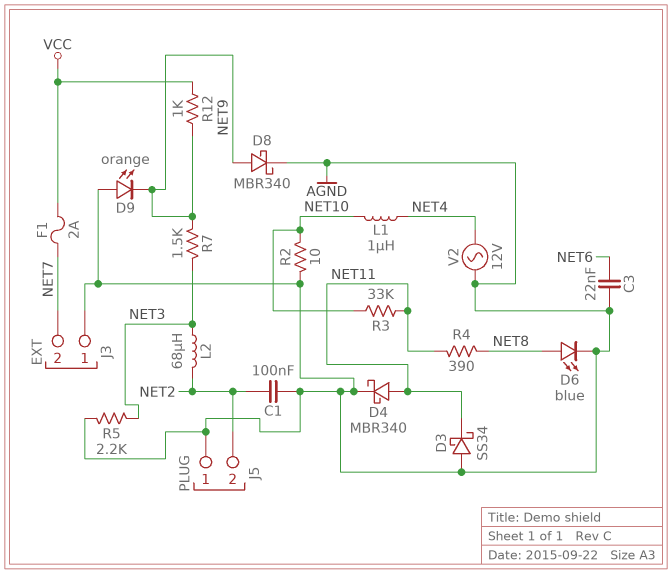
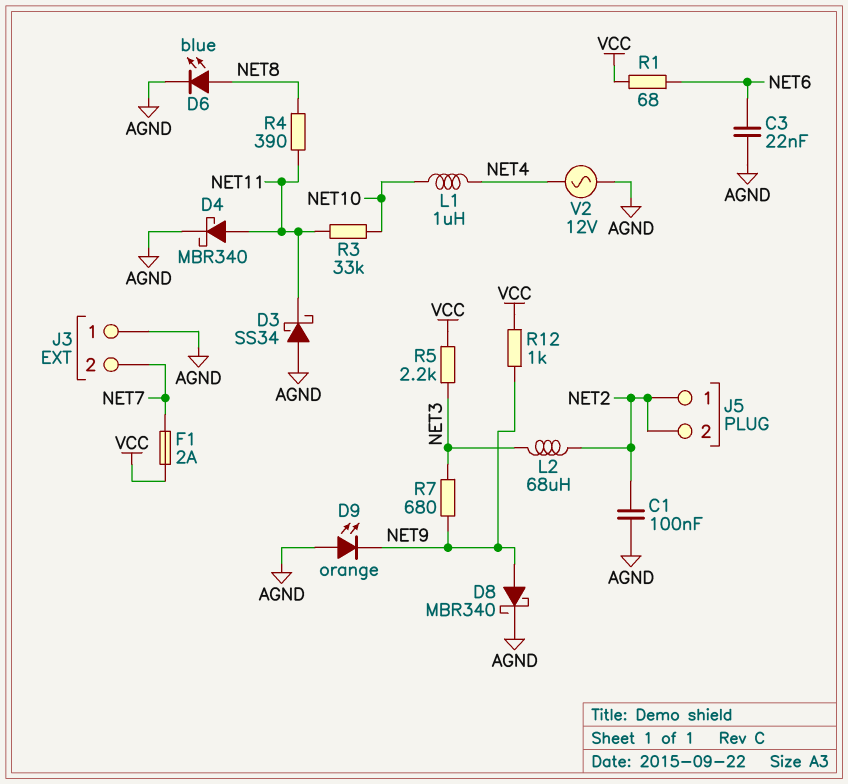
J5 pin 1: AGND -> NET2
R1: none -> 68 (NET6, VCC)
R2: 10 (AGND, NET10) -> none
R5: 2.2k (AGND, NET3) -> 2.2k (NET3, VCC)
R7: 1.5k (NET3, NET9) -> 680 (NET3, NET9)

